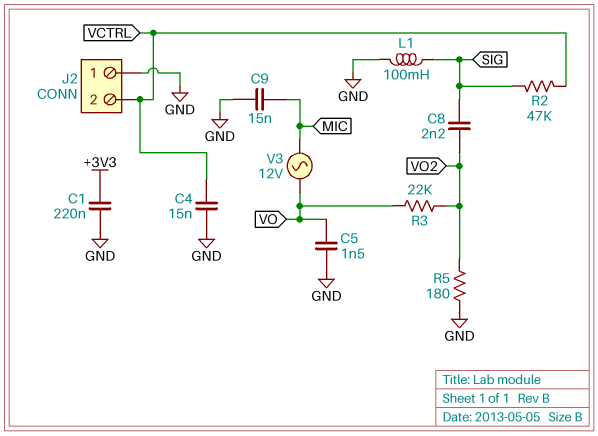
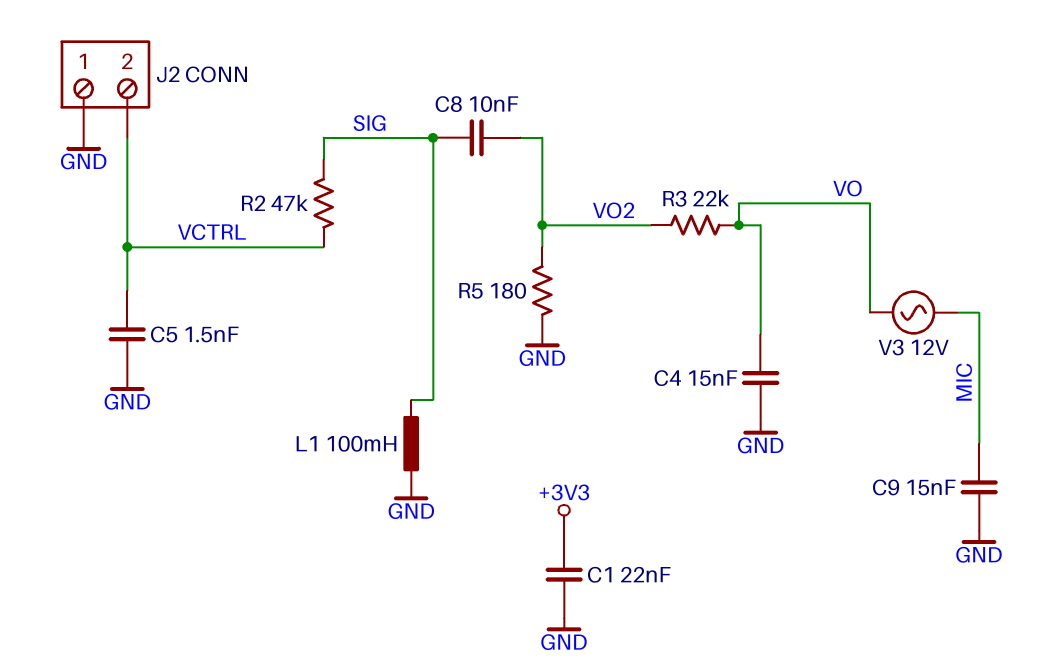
C1: 220nF (+3V3, GND) -> 22nF (+3V3, GND)
C4: 15nF (GND, VCTRL) -> 15nF (GND, VO)
C5: 1.5nF (GND, VO) -> 1.5nF (GND, VCTRL)
C8: 2.2nF (SIG, VO2) -> 10nF (SIG, VO2)

